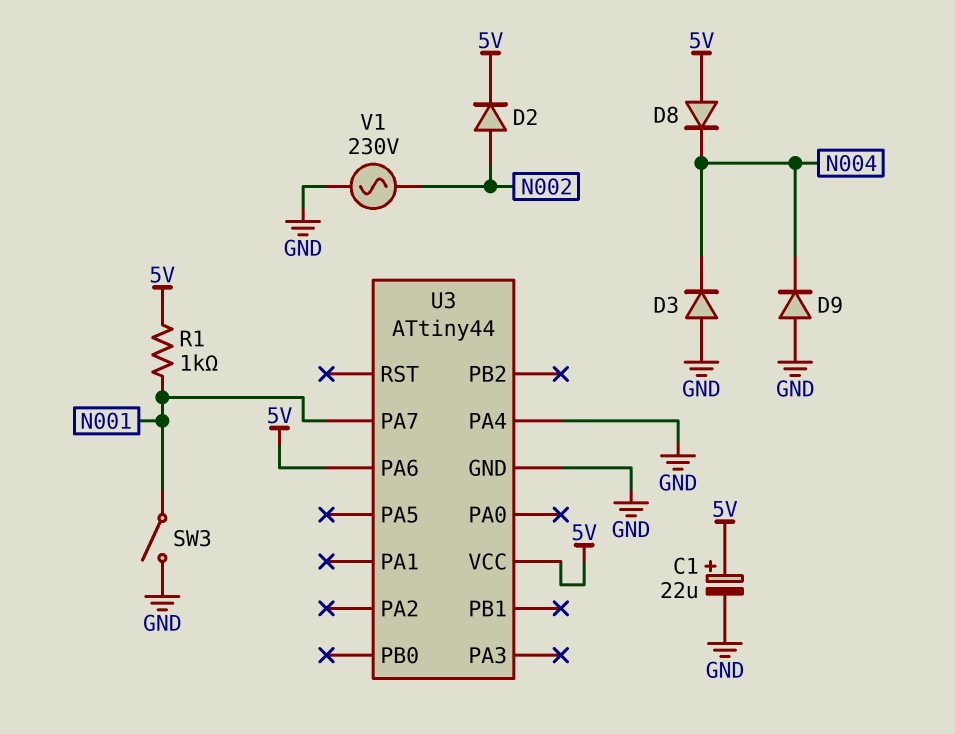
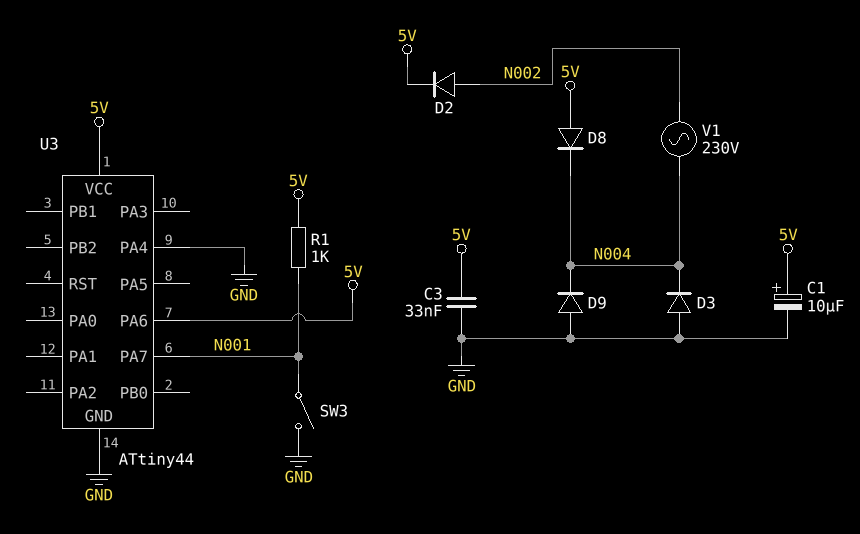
C1: 22uF (plus 5V, minus GND) -> 10uF (plus 5V, minus GND)
C3: none -> 33nF (5V, GND)
V1: AC 230V (GND, N002) -> AC 230V (N002, N004)

